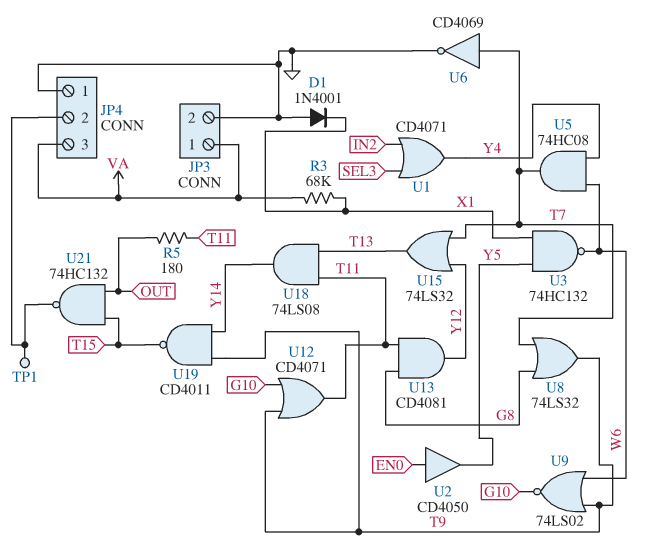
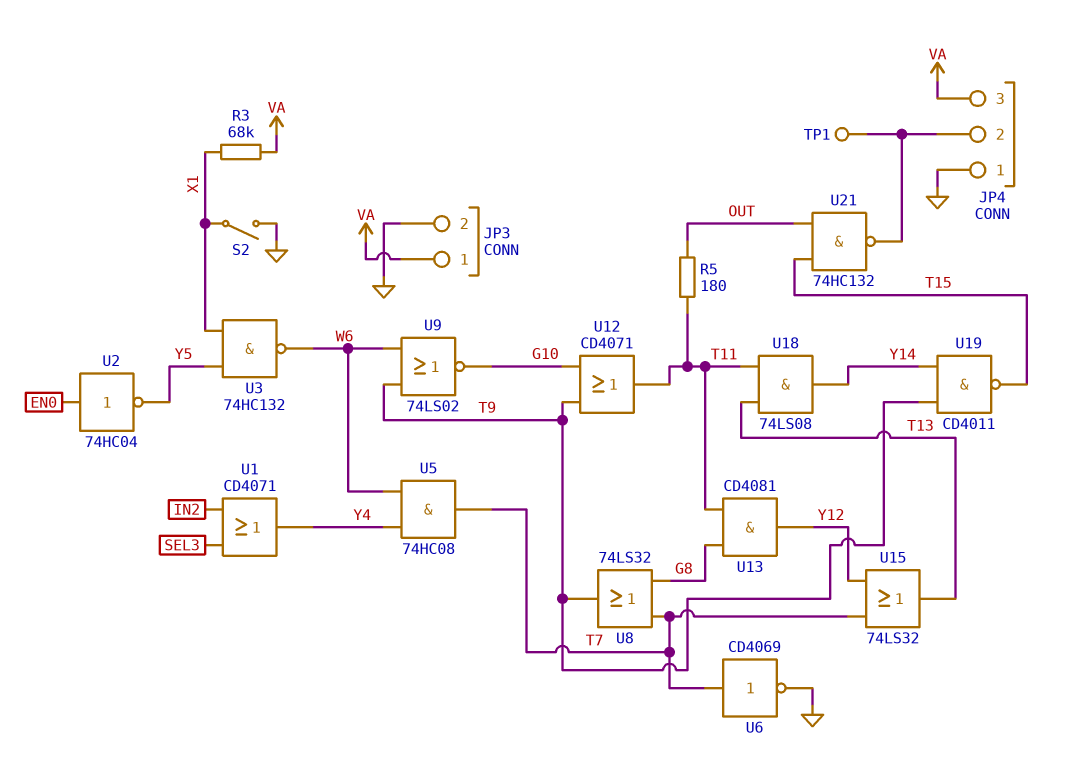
D1: diode 1N4001 (A GND, K X1) -> none
S2: none -> switch (GND, X1)
U2: buffer CD4050 (in EN0, out Y5) -> NOT 74HC04 (in EN0, out Y5)

